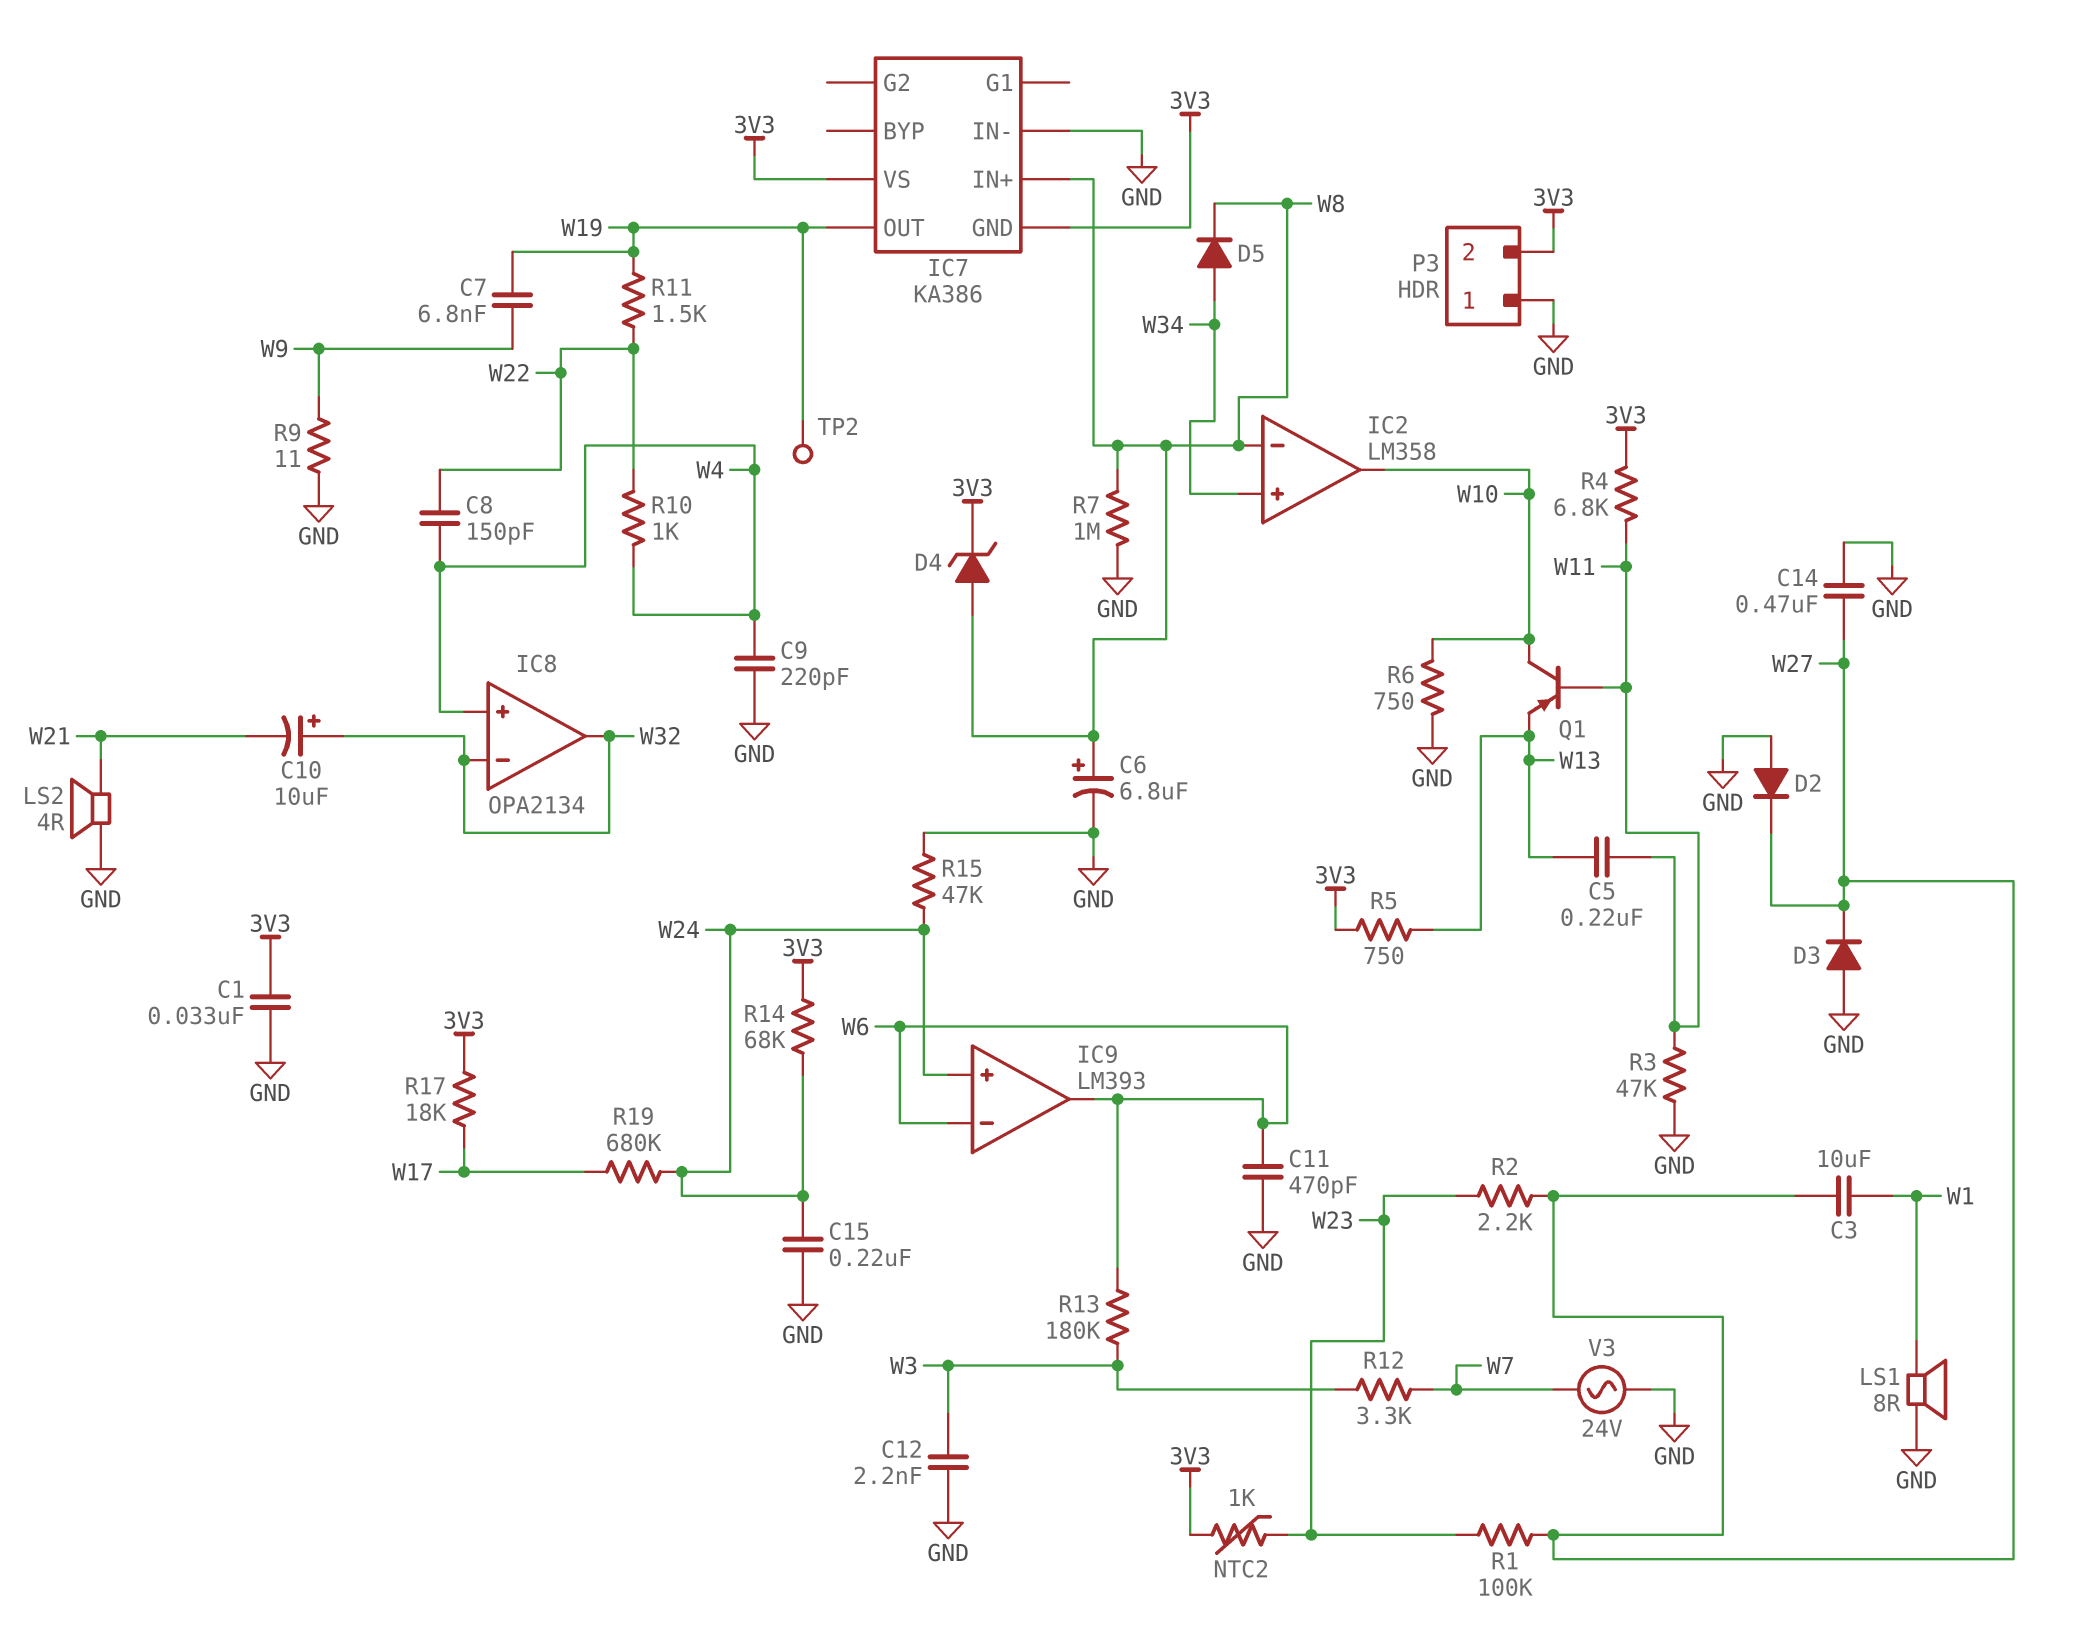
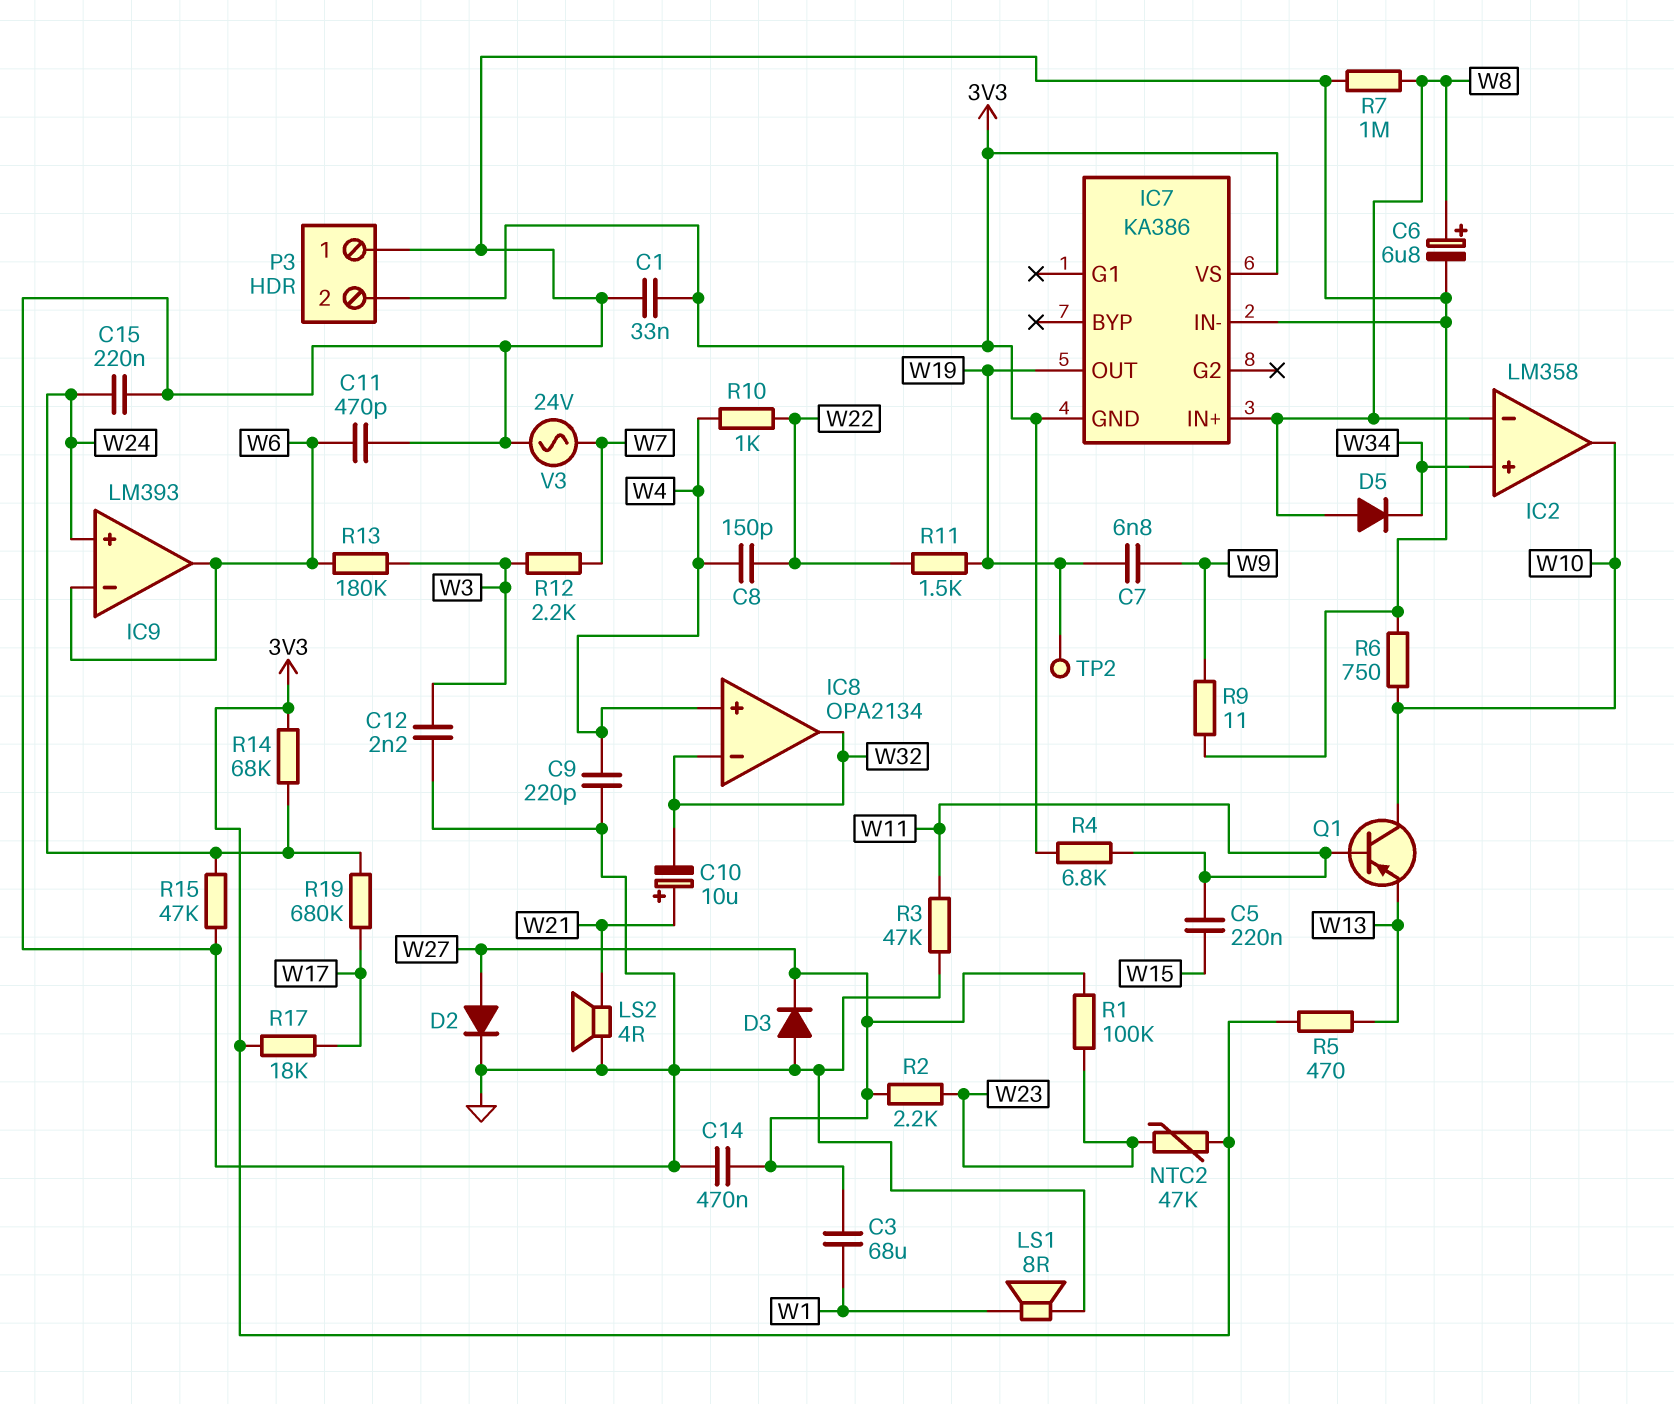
C3: 10uF (W1, W27) -> 68uF (W1, W27)
C5: 220nF (W11, W13) -> 220nF (W11, W15)
C10: 10uF (plus W32, minus W21) -> 10uF (plus W21, minus W32)
D2: diode (A GND, K W27) -> diode (A W27, K GND)
D4: zener (A W8, K 3V3) -> none
D5: diode (A W34, K W8) -> diode (A W8, K W34)
NTC2: 1k (3V3, W23) -> 47k (3V3, W23)
R5: 750 (3V3, W13) -> 470 (3V3, W13)
R12: 3.3k (W3, W7) -> 2.2k (W3, W7)

